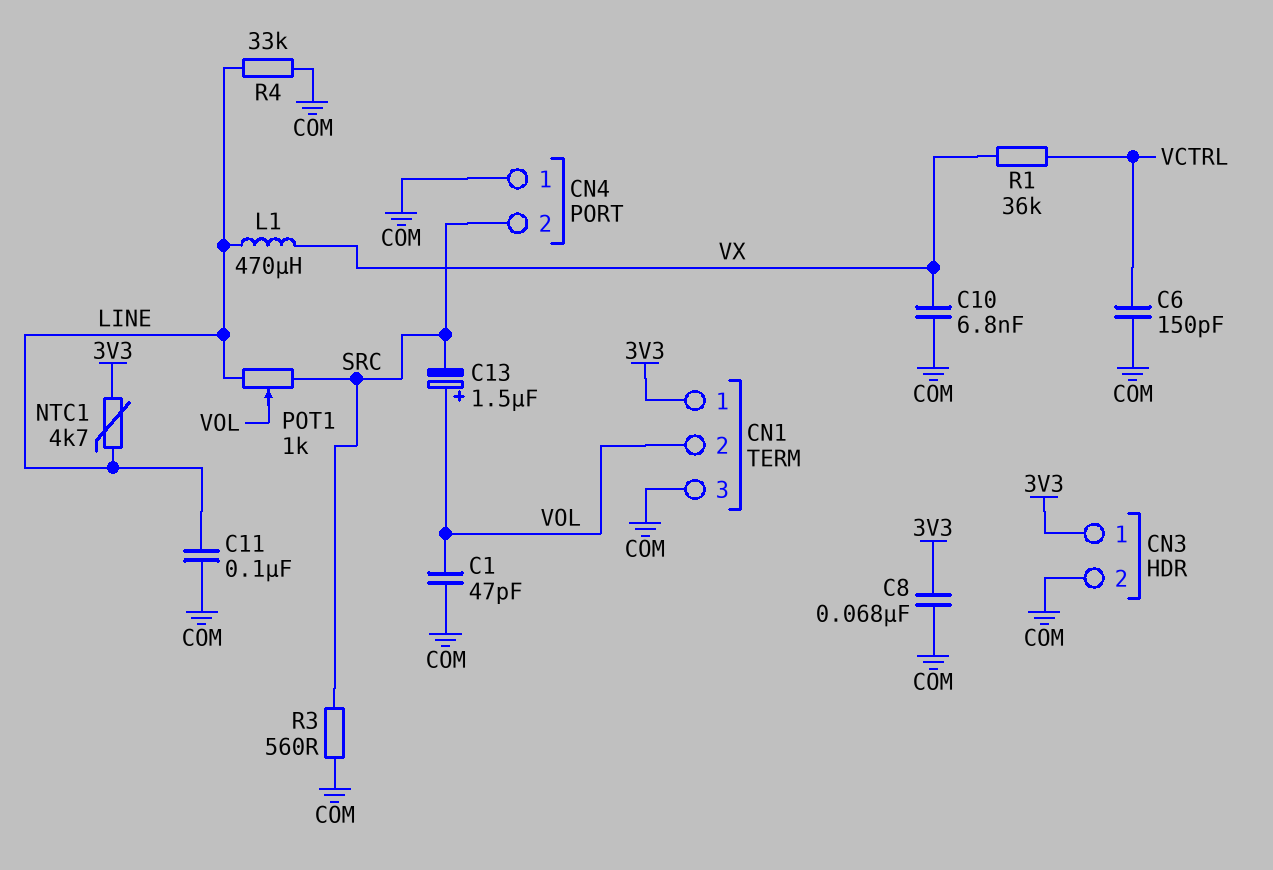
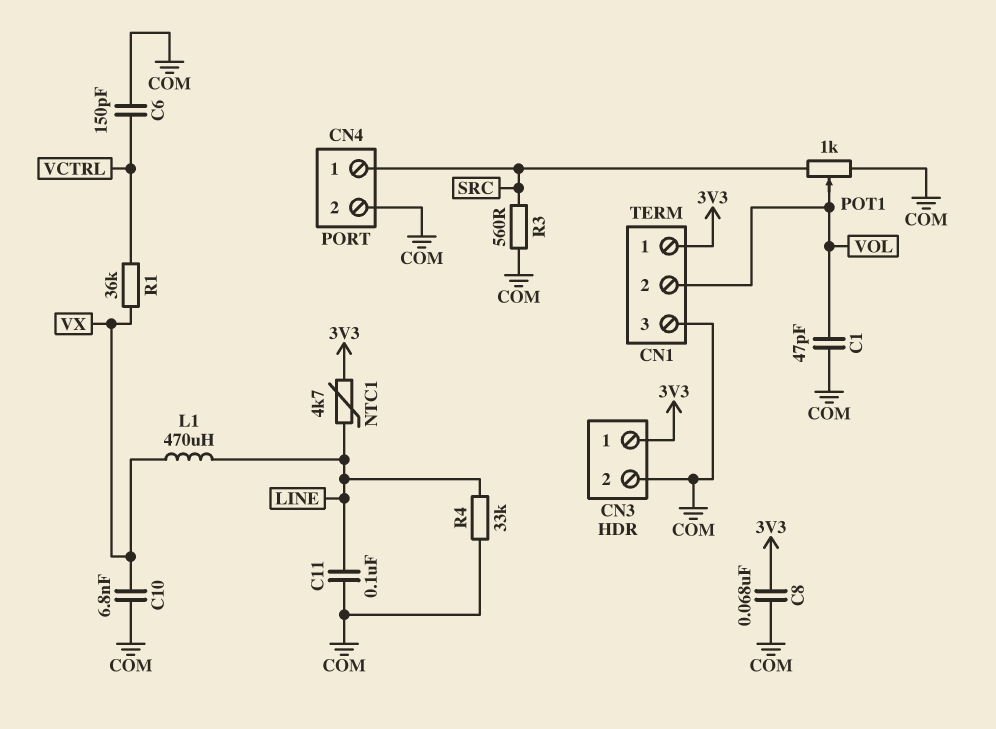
C13: 1.5uF (plus VOL, minus SRC) -> none
CN4 pin 1: COM -> SRC
CN4 pin 2: SRC -> COM
POT1: 1k (LINE, SRC, wiper VOL) -> 1k (COM, SRC, wiper VOL)

